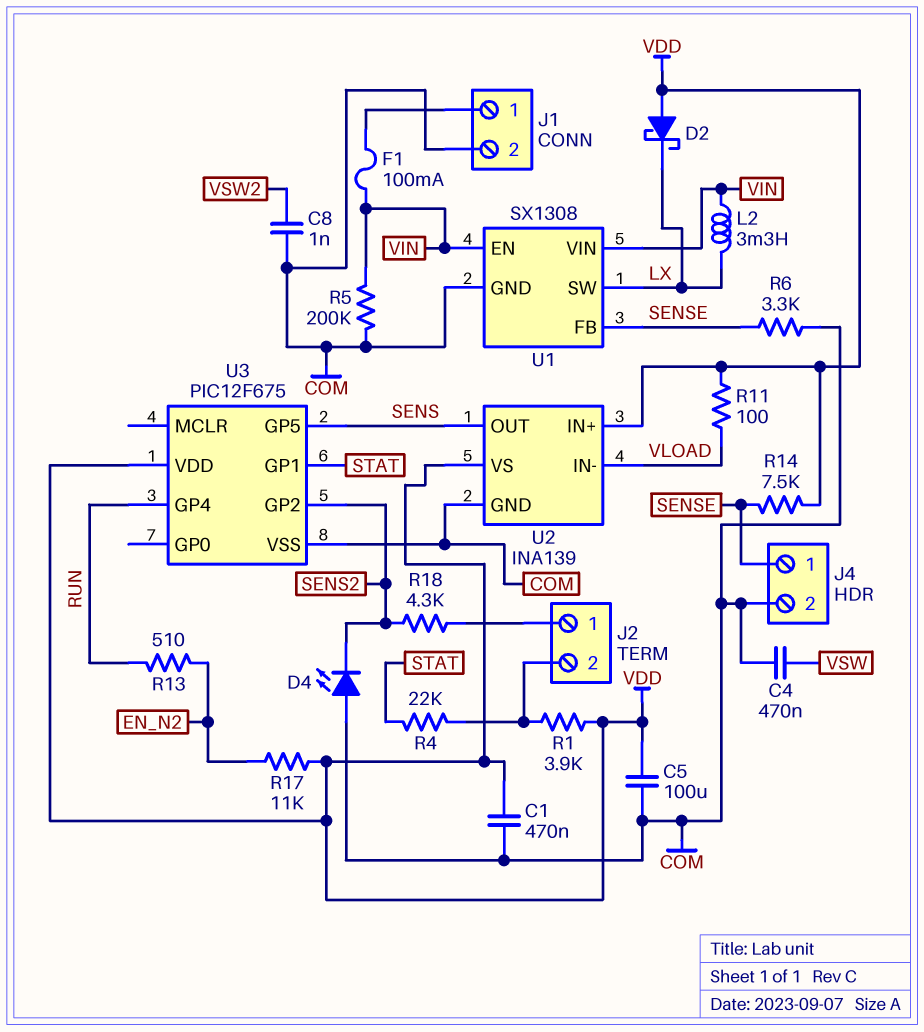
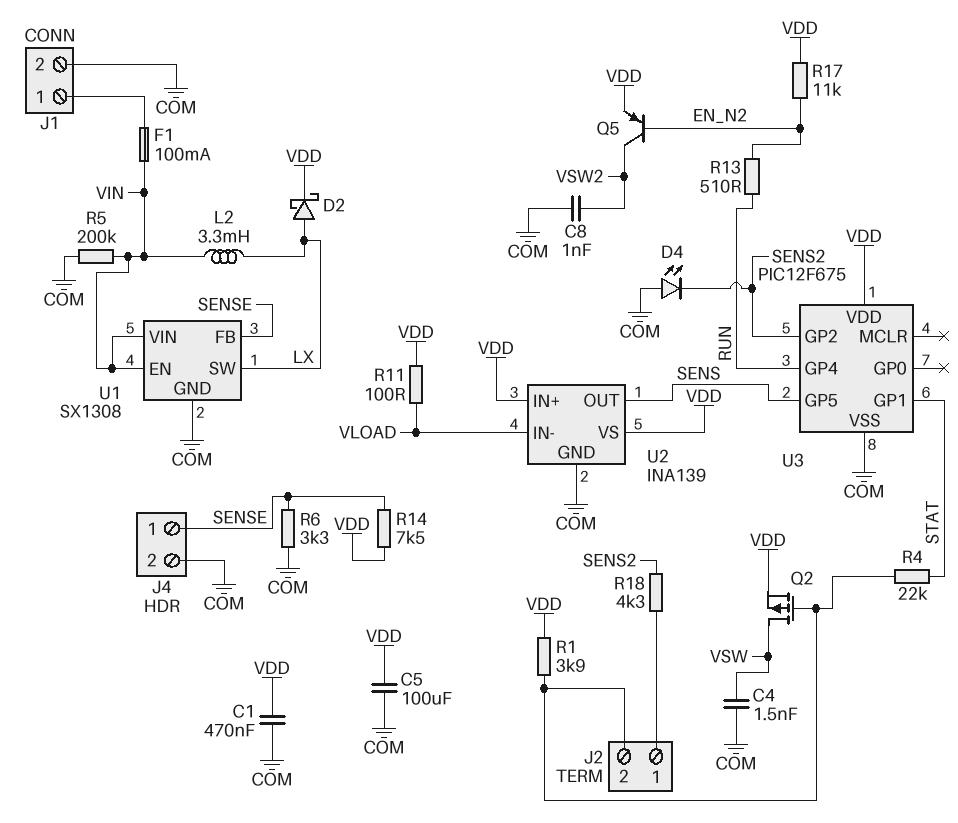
C4: 470nF (COM, VSW) -> 1.5nF (COM, VSW)
D2: schottky (A VDD, K LX) -> schottky (A LX, K VDD)
Q2: none -> PMOS (G J2/2, D VSW, S VDD)
Q5: none -> PNP (B EN_N2, C VSW2, E VDD)

